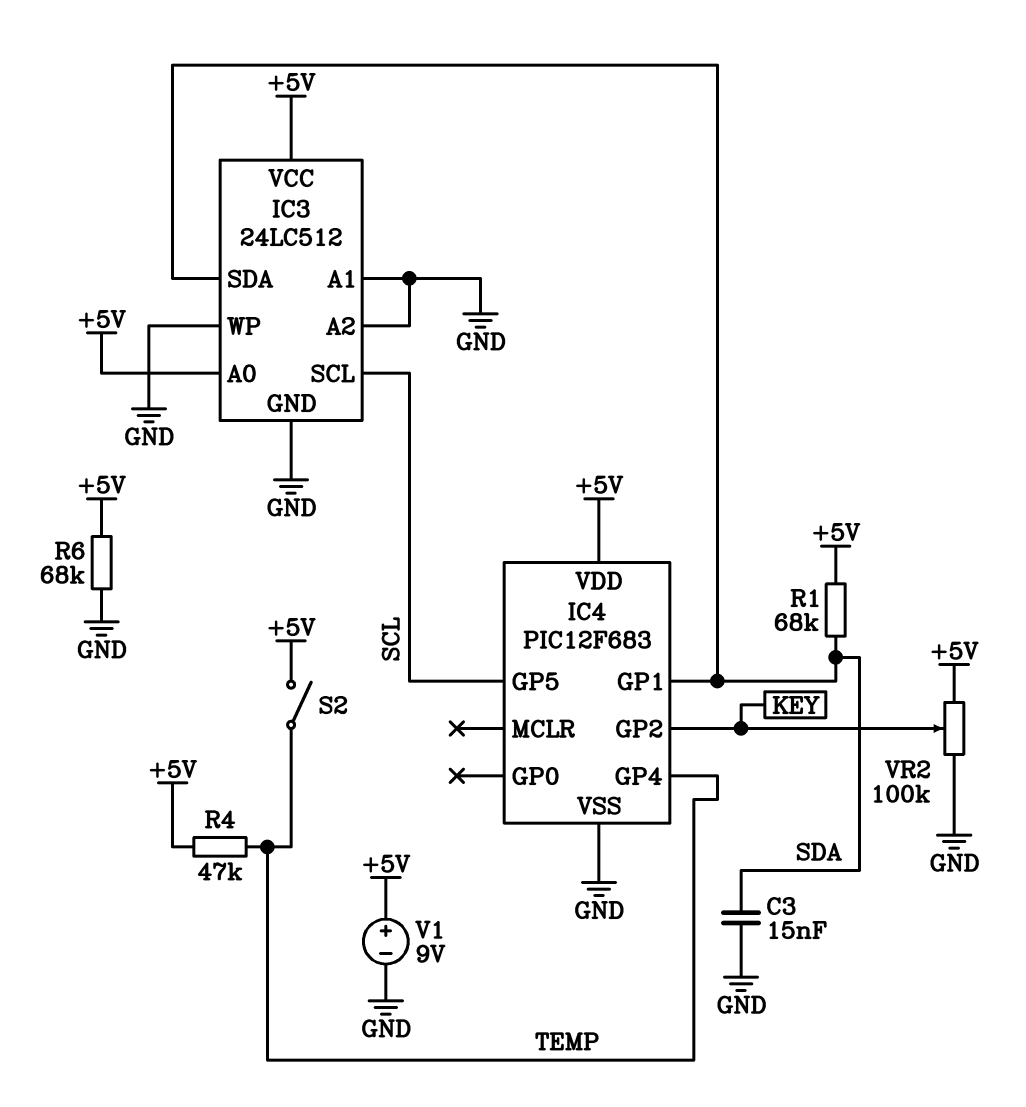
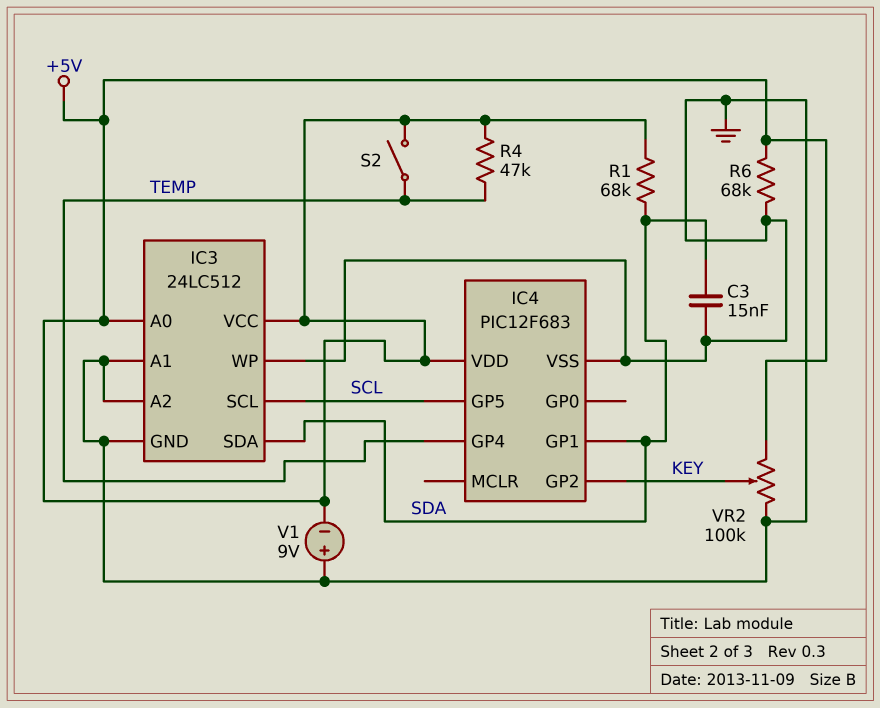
V1: 9V (plus +5V, minus GND) -> 9V (plus GND, minus +5V)

